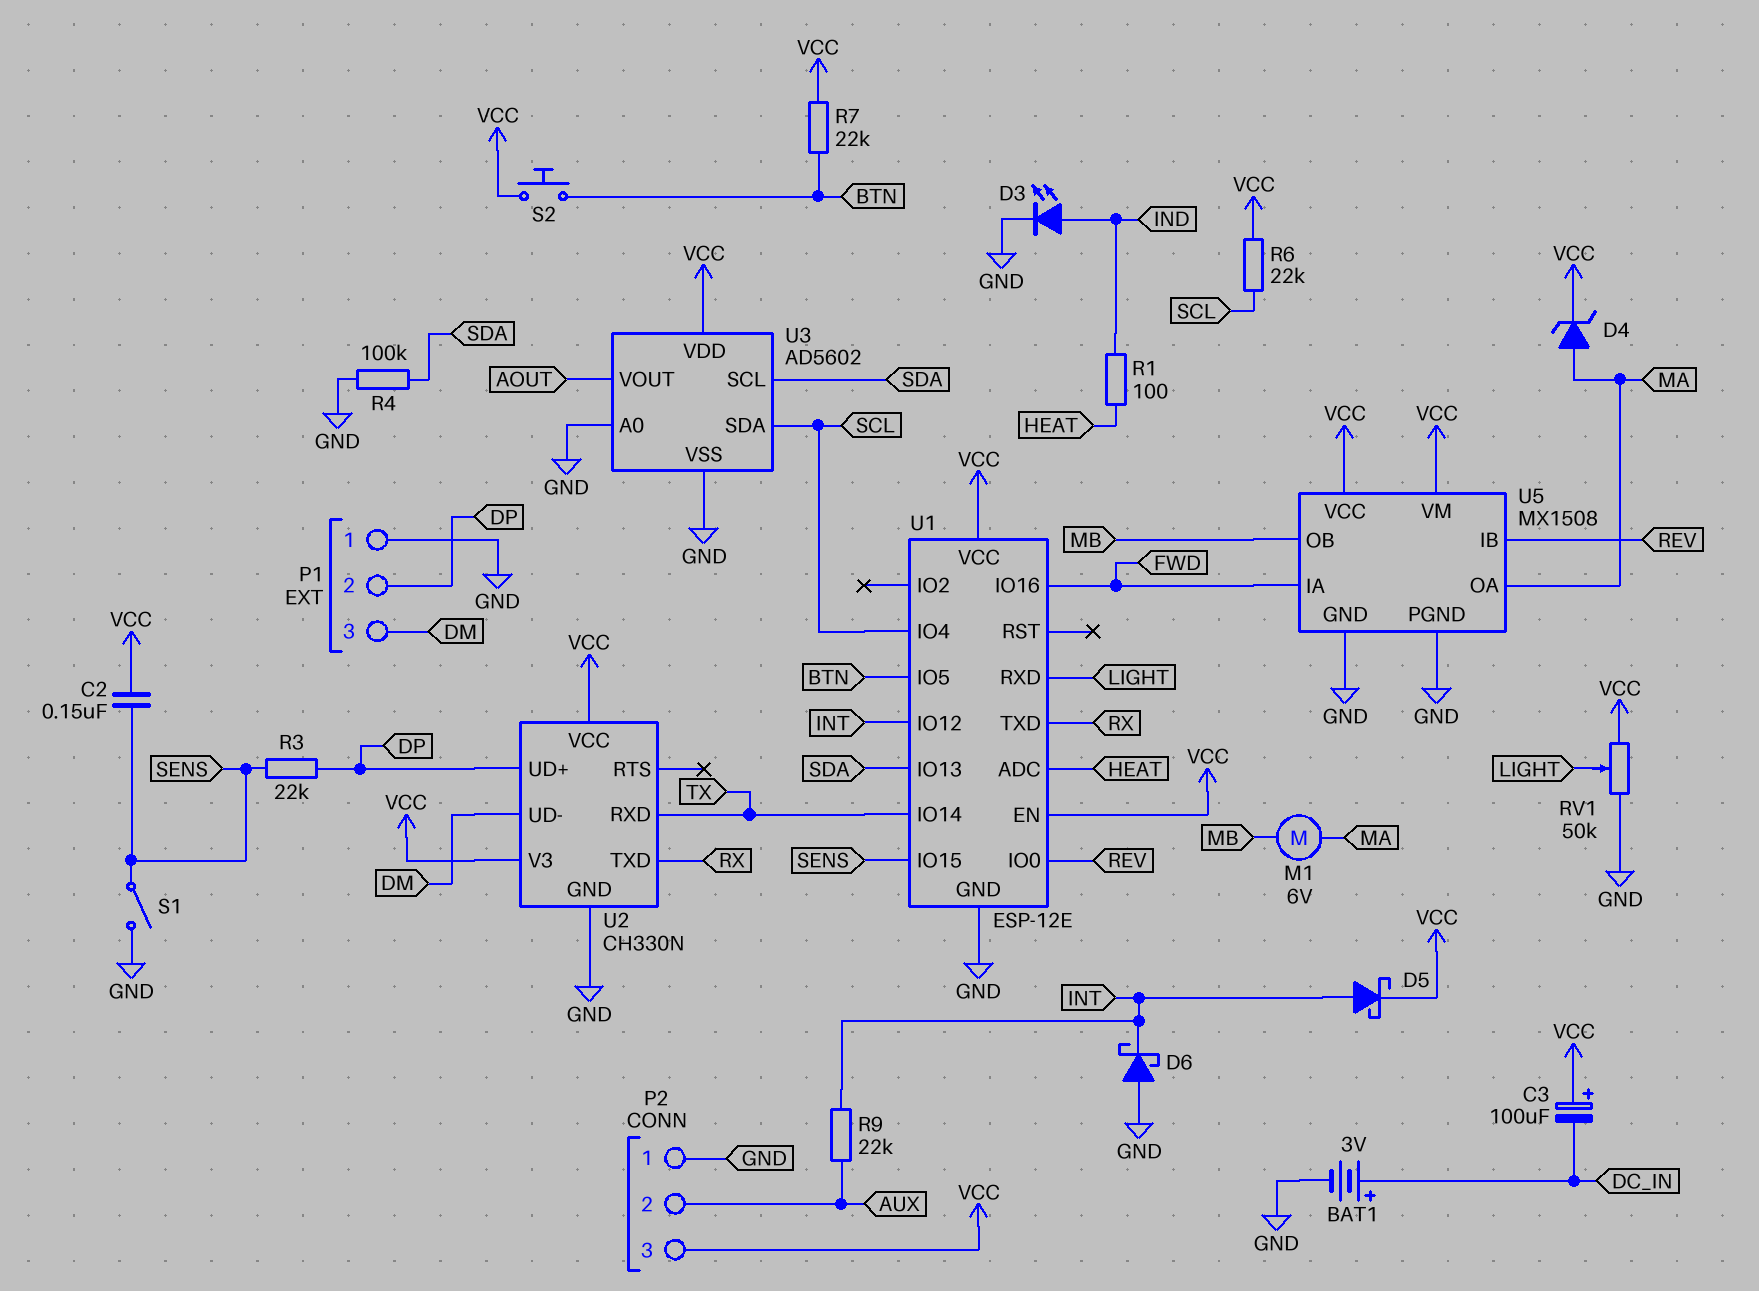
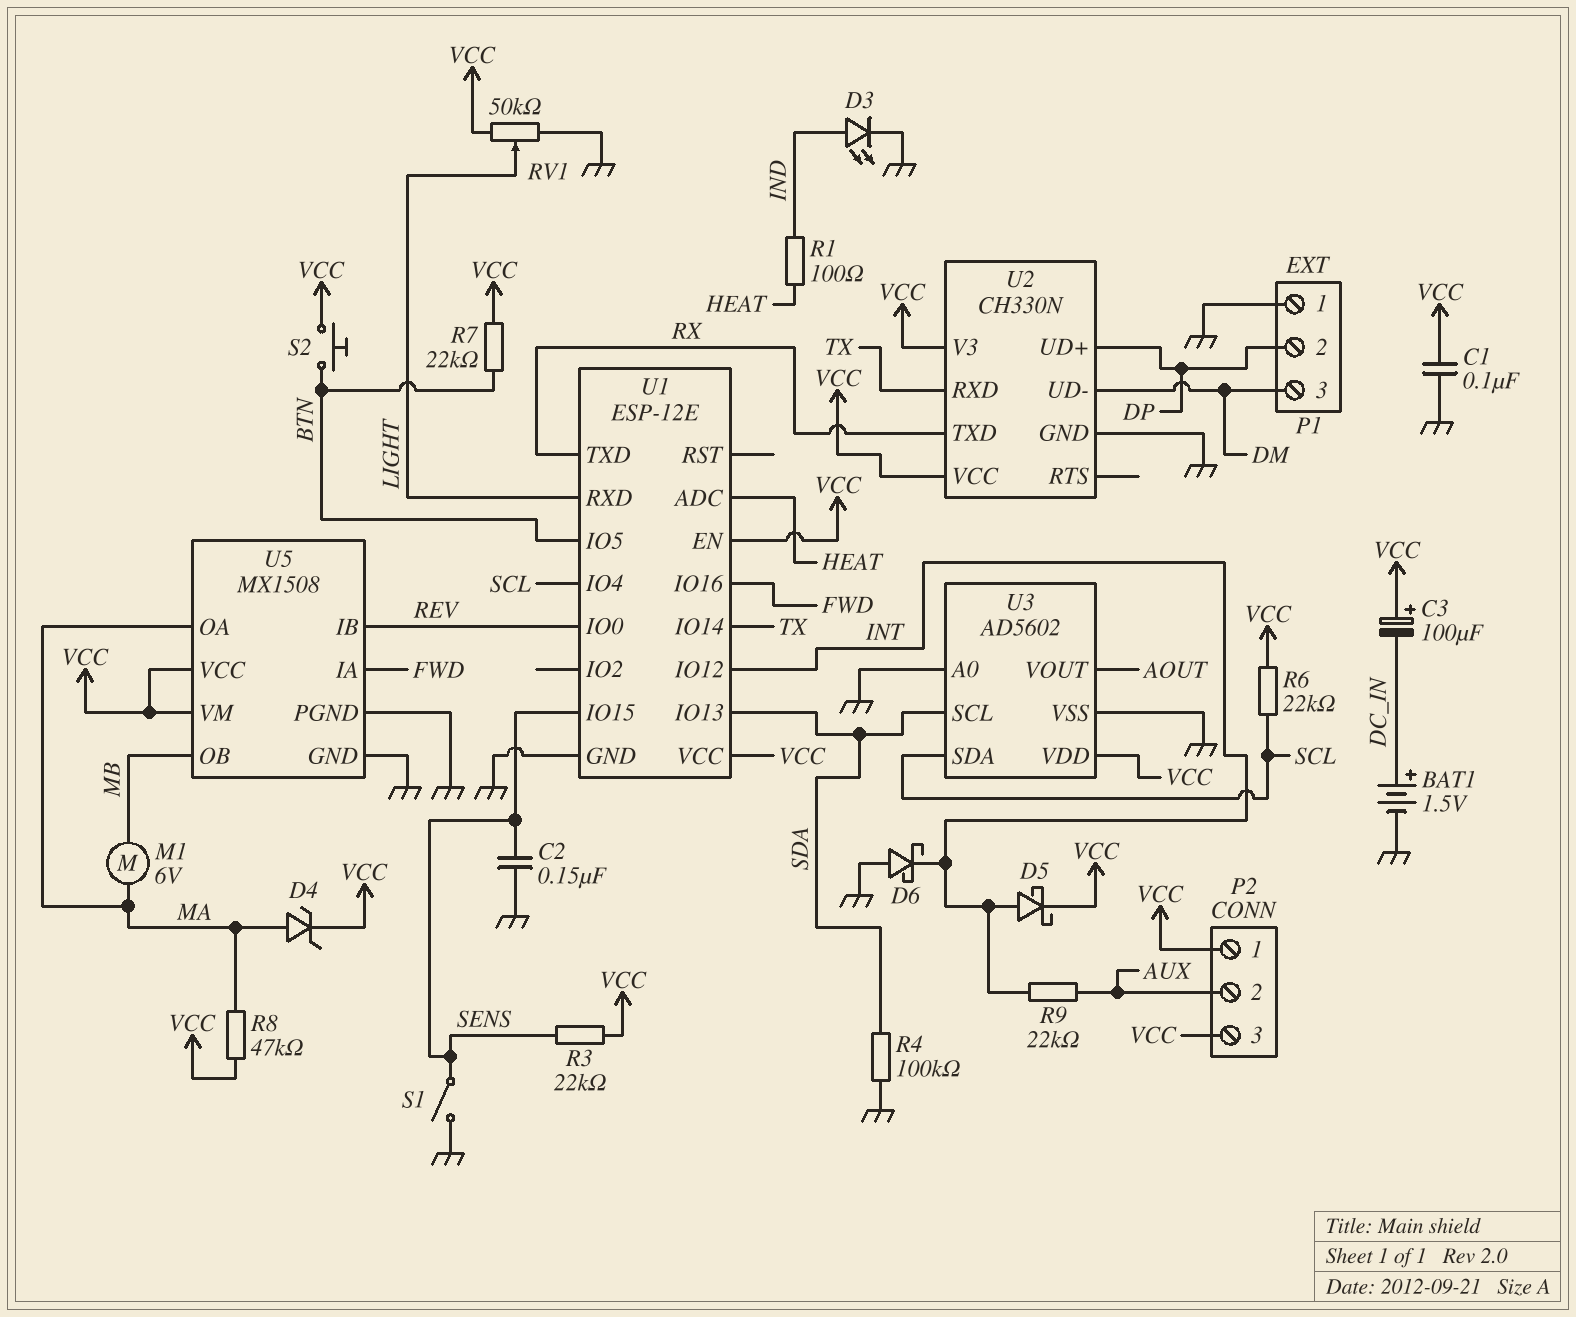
BAT1: 3V (plus DC_IN, minus GND) -> 1.5V (plus DC_IN, minus GND)
C1: none -> 100nF (GND, VCC)
C2: 150nF (SENS, VCC) -> 150nF (GND, SENS)
P2 pin 1: GND -> VCC
R3: 22k (DP, SENS) -> 22k (SENS, VCC)
R8: none -> 47k (MA, VCC)

